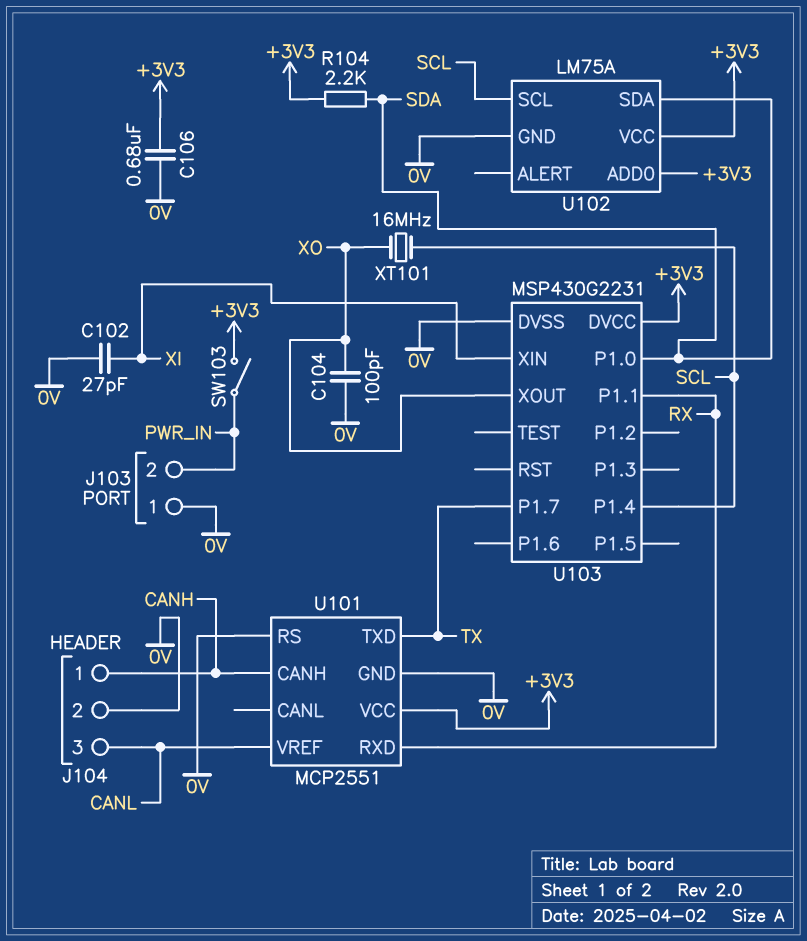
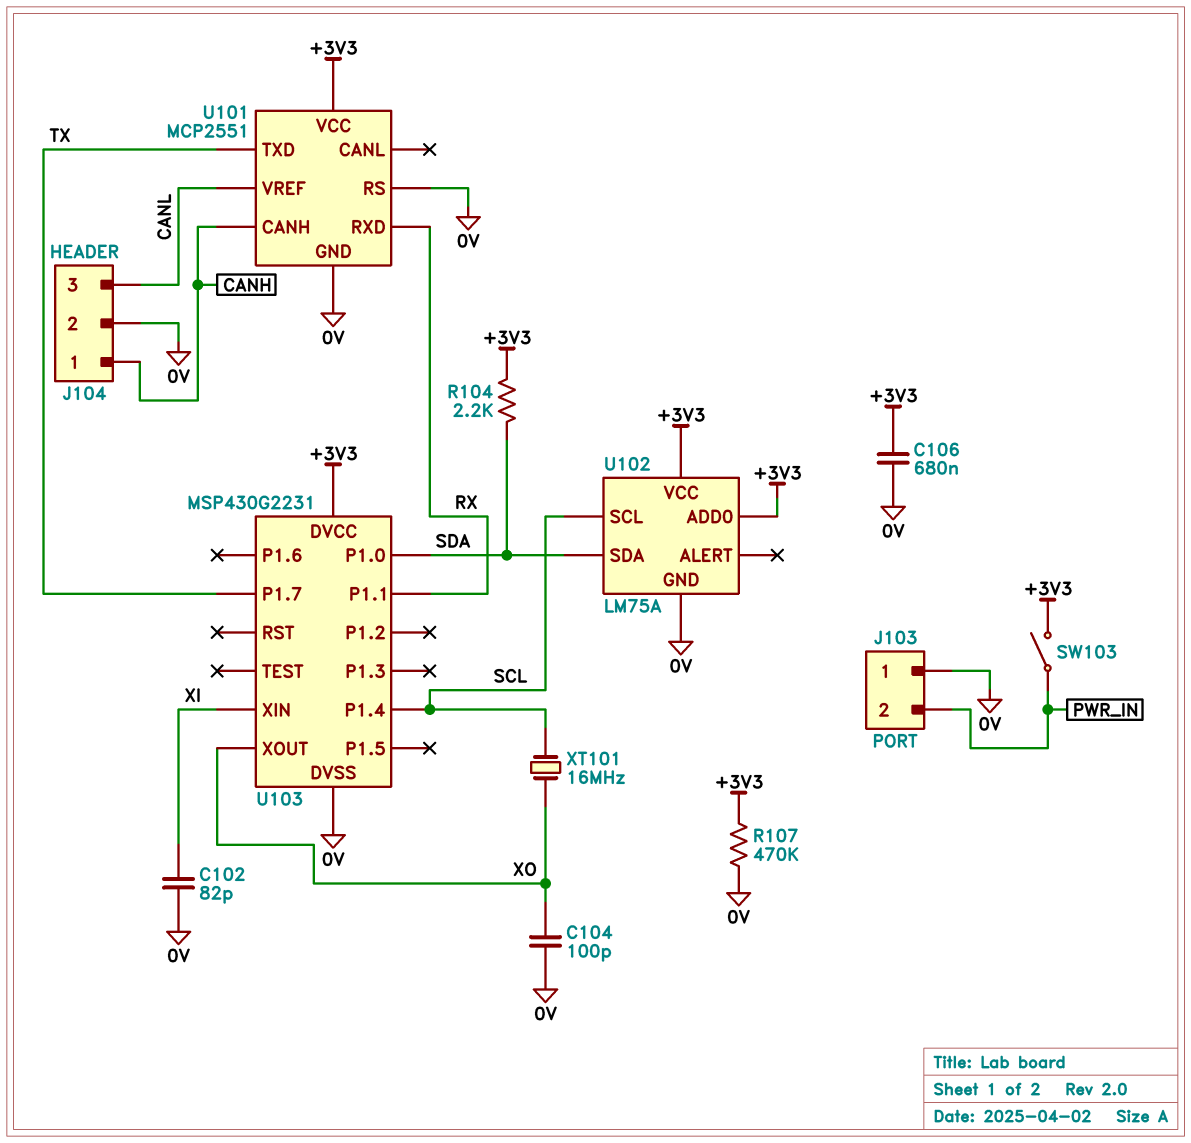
C102: 27pF (0V, XI) -> 82pF (0V, XI)
R107: none -> 470k (+3V3, 0V)

